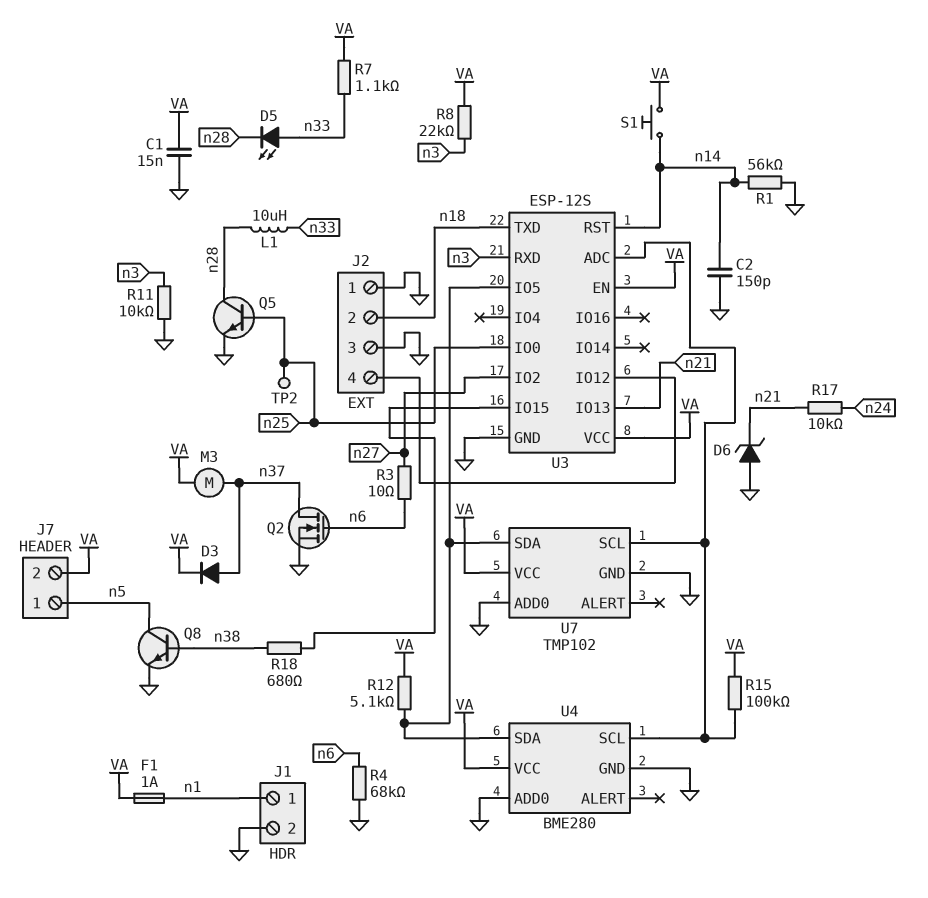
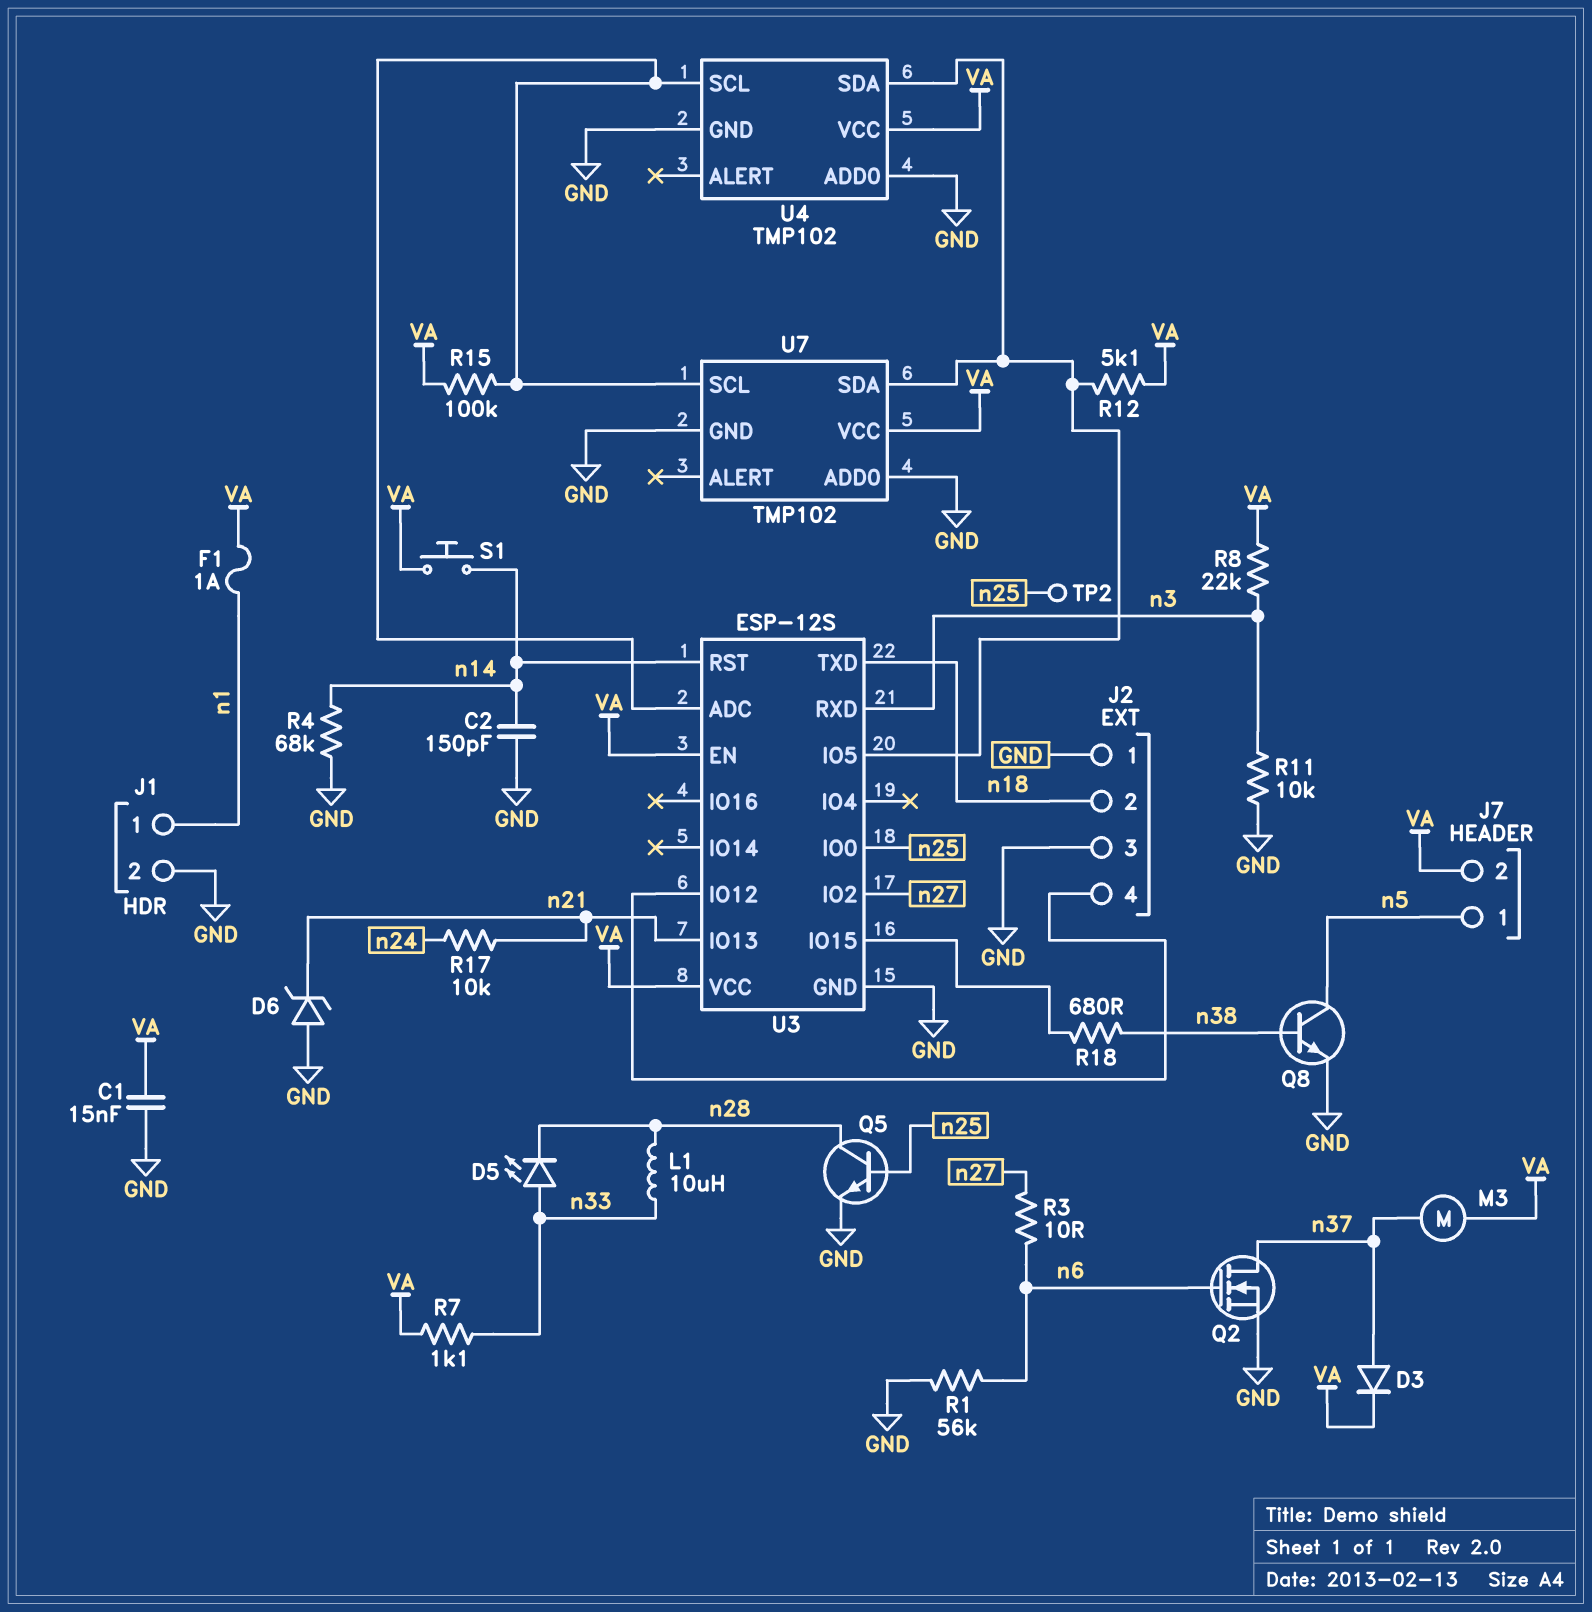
R1: 56k (GND, n14) -> 56k (GND, n6)
R4: 68k (GND, n6) -> 68k (GND, n14)
U4: BME280 -> TMP102

